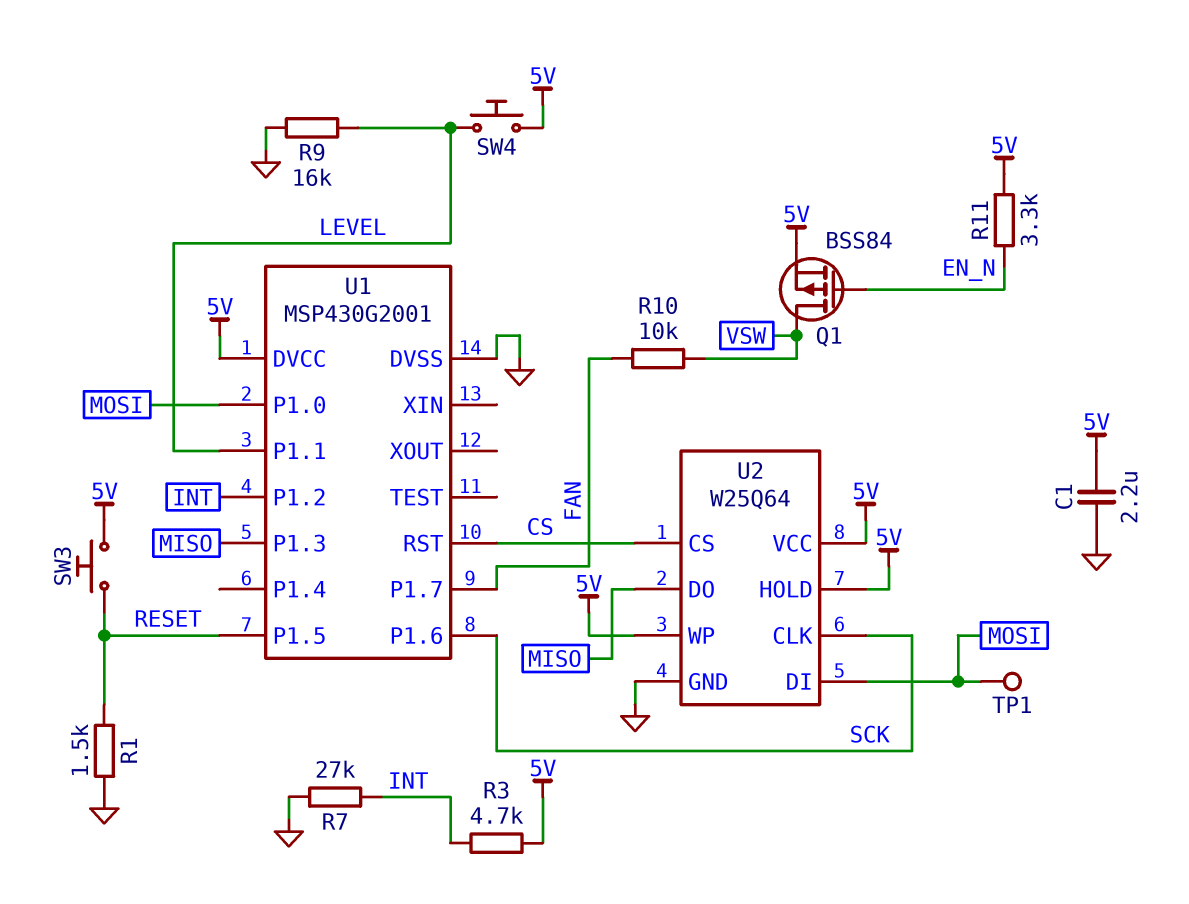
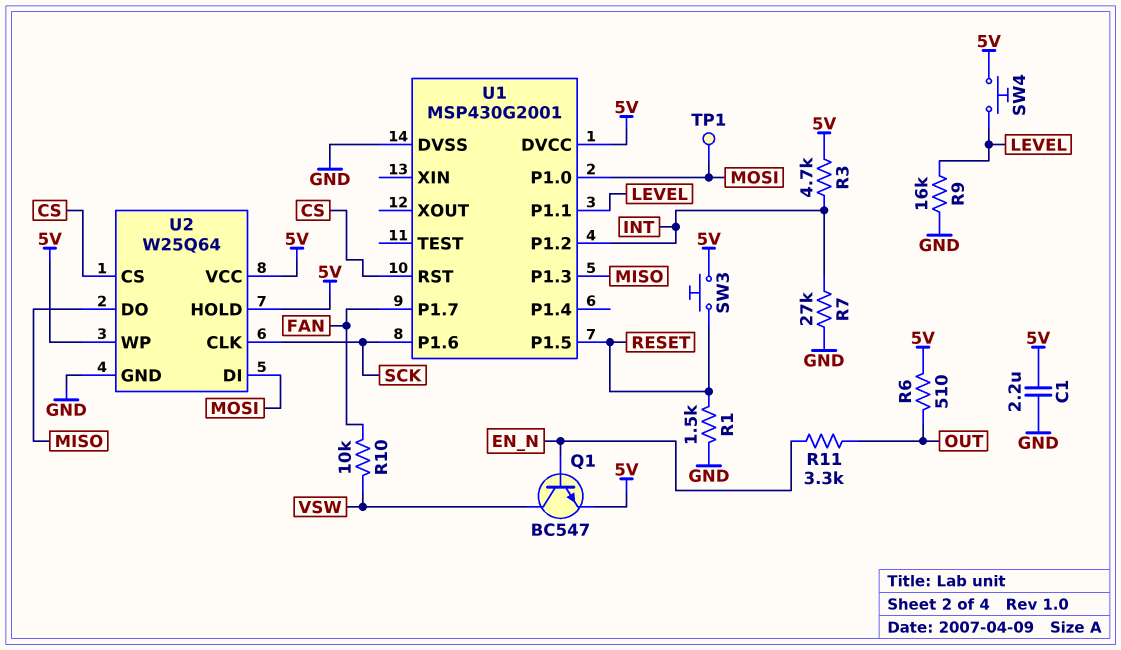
Q1: PMOS BSS84 (G EN_N, D VSW, S 5V) -> NPN BC547 (B EN_N, C VSW, E 5V)
R6: none -> 510 (5V, OUT)
R11: 3.3k (5V, EN_N) -> 3.3k (EN_N, OUT)

